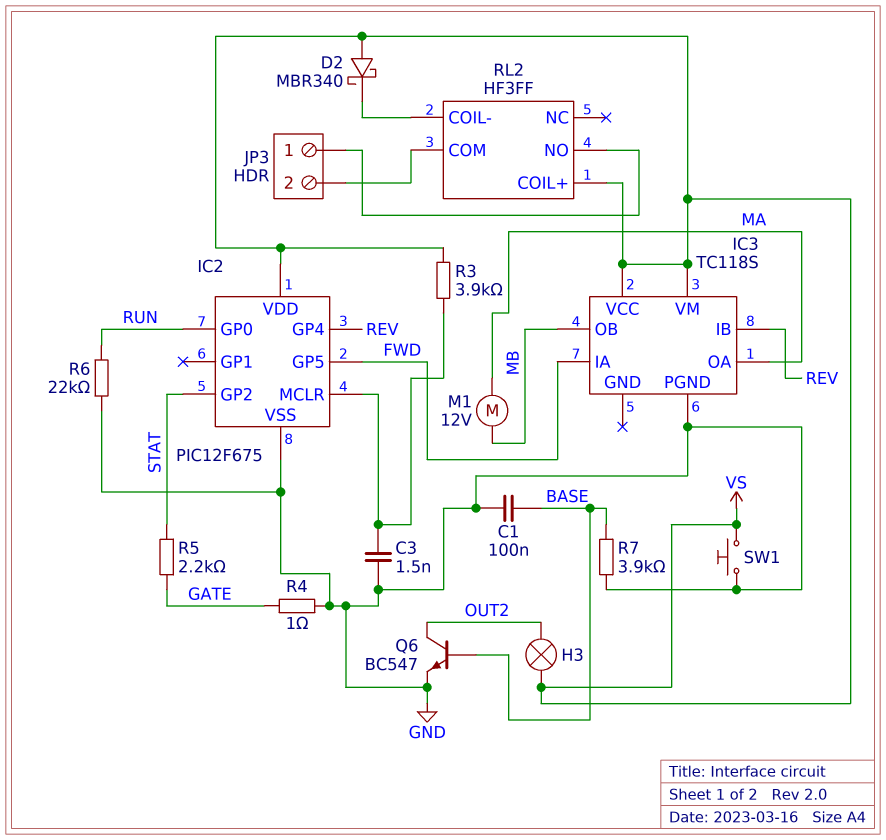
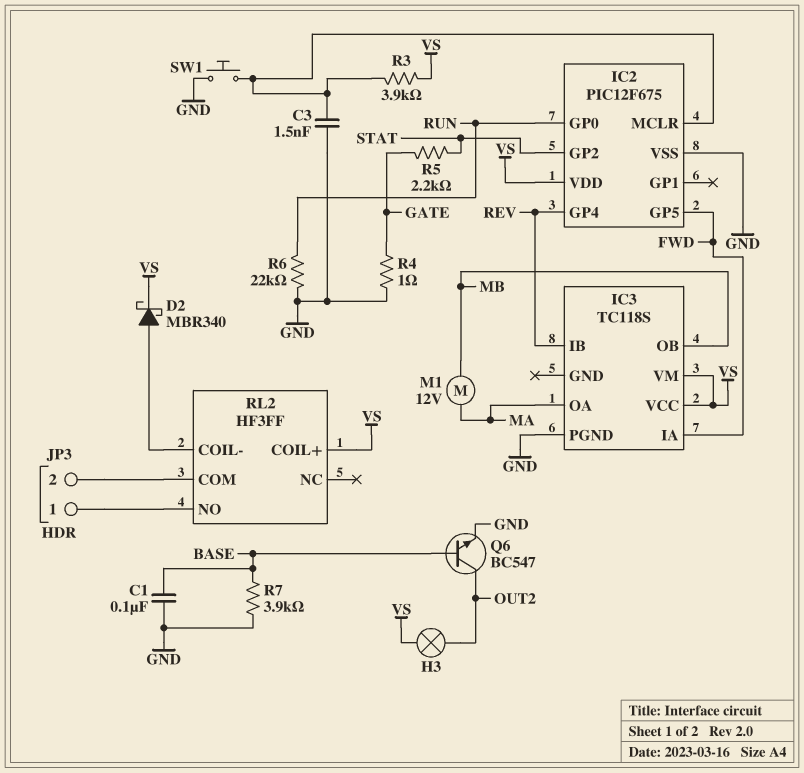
D2: schottky MBR340 (A VS, K RL2/COIL-) -> schottky MBR340 (A RL2/COIL-, K VS)
SW1: button (GND, VS) -> button (GND, IC2/MCLR)

